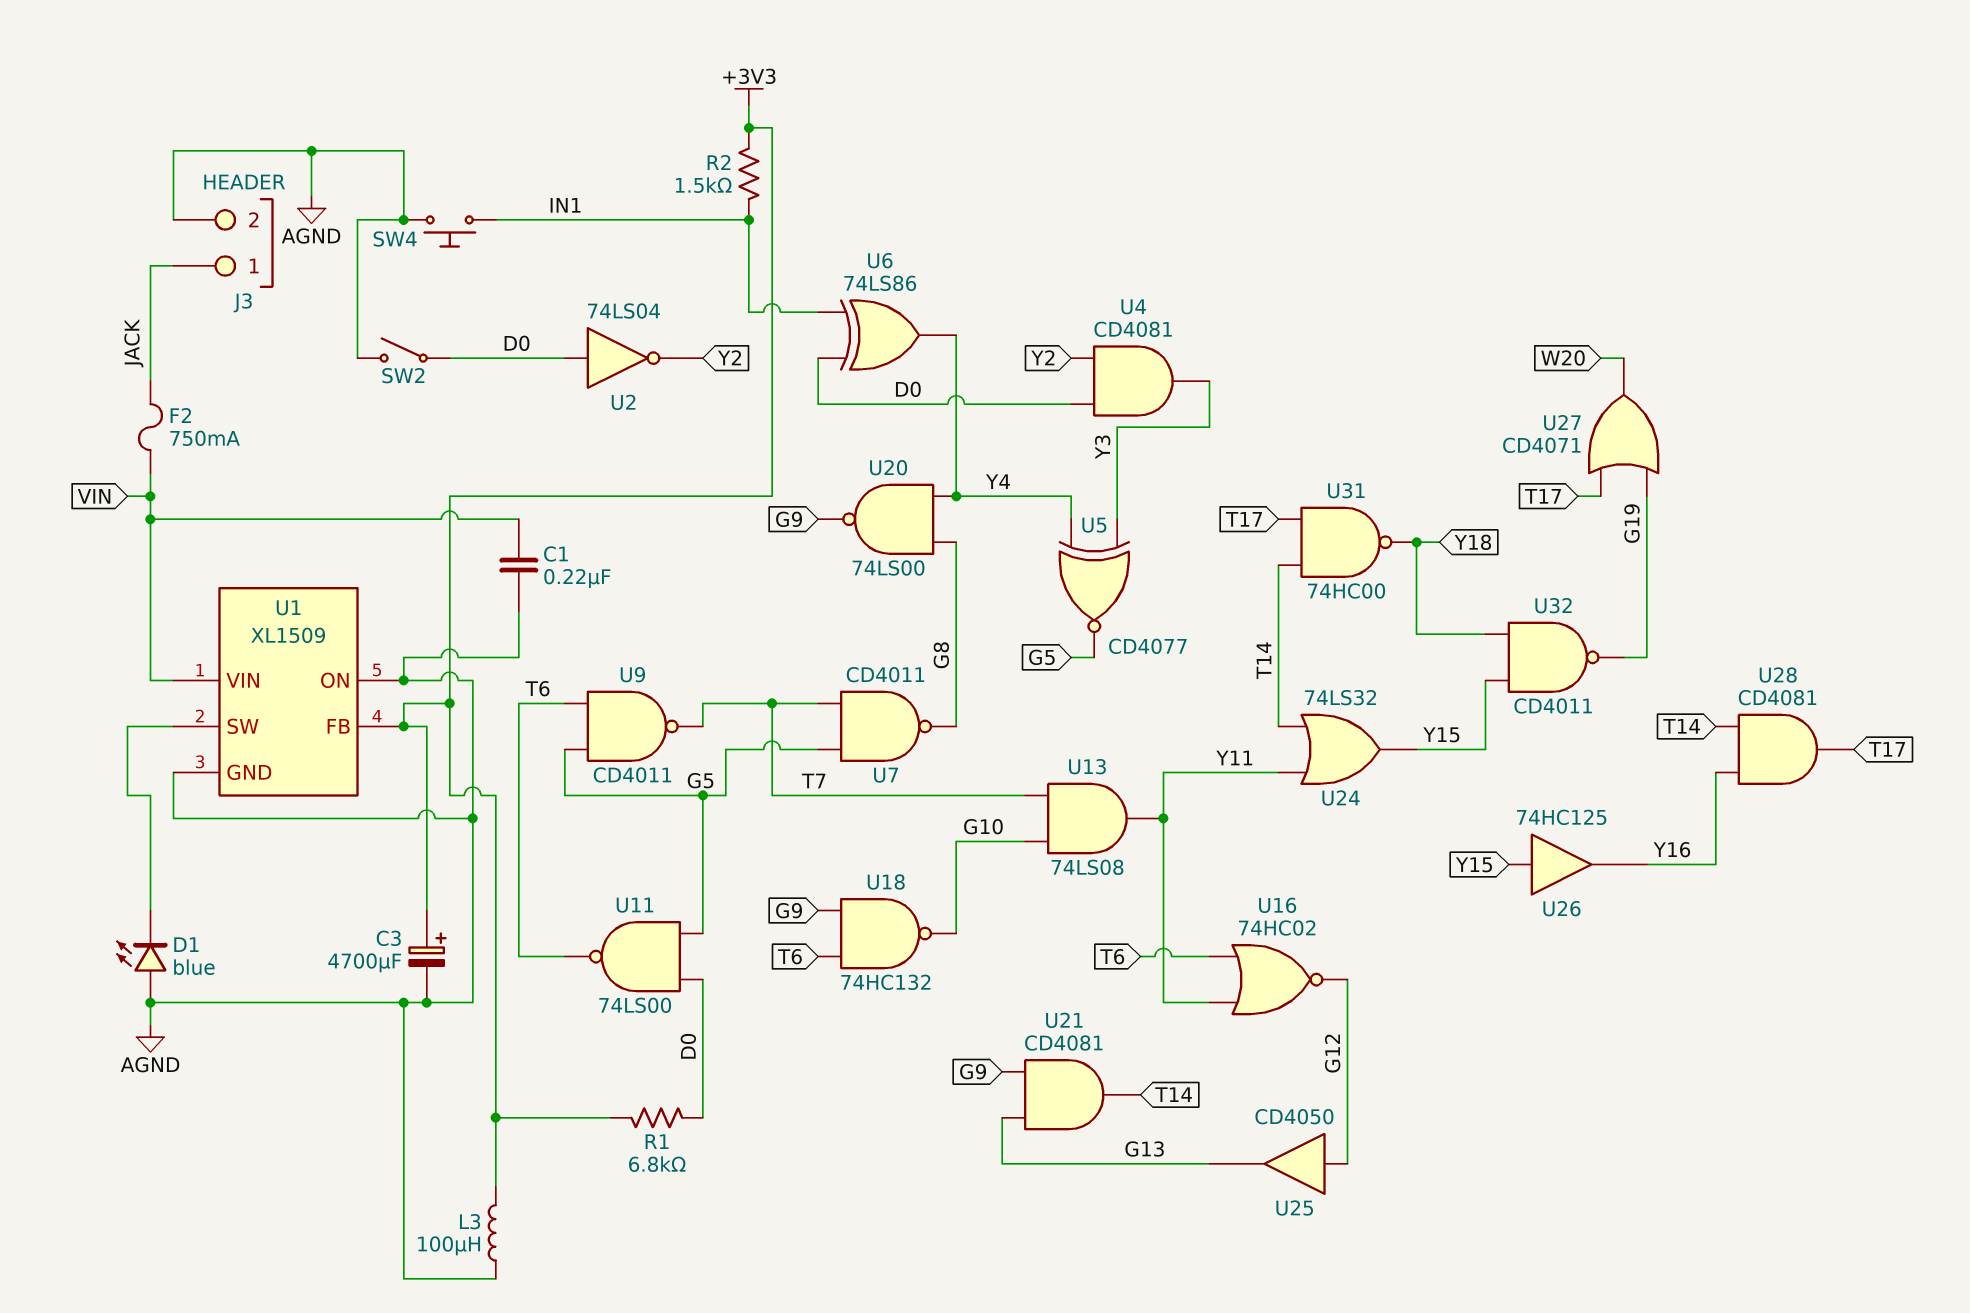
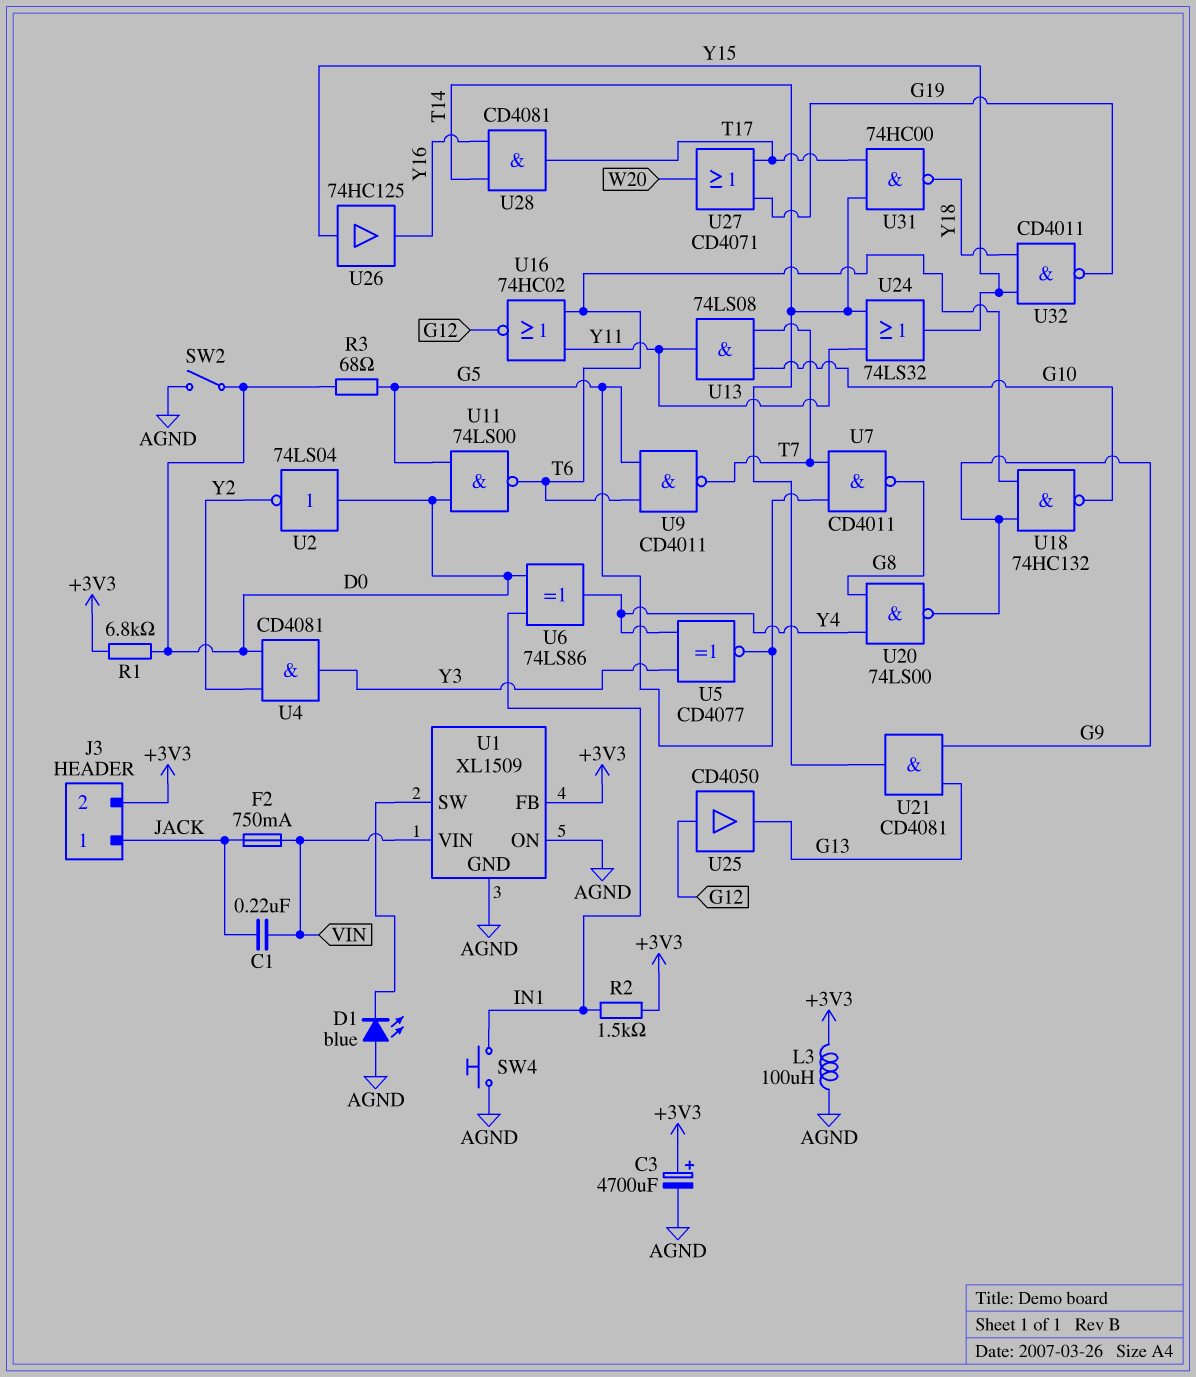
C1: 220nF (AGND, VIN) -> 220nF (JACK, VIN)
J3 pin 2: AGND -> +3V3
R3: none -> 68 (D0, G5)

